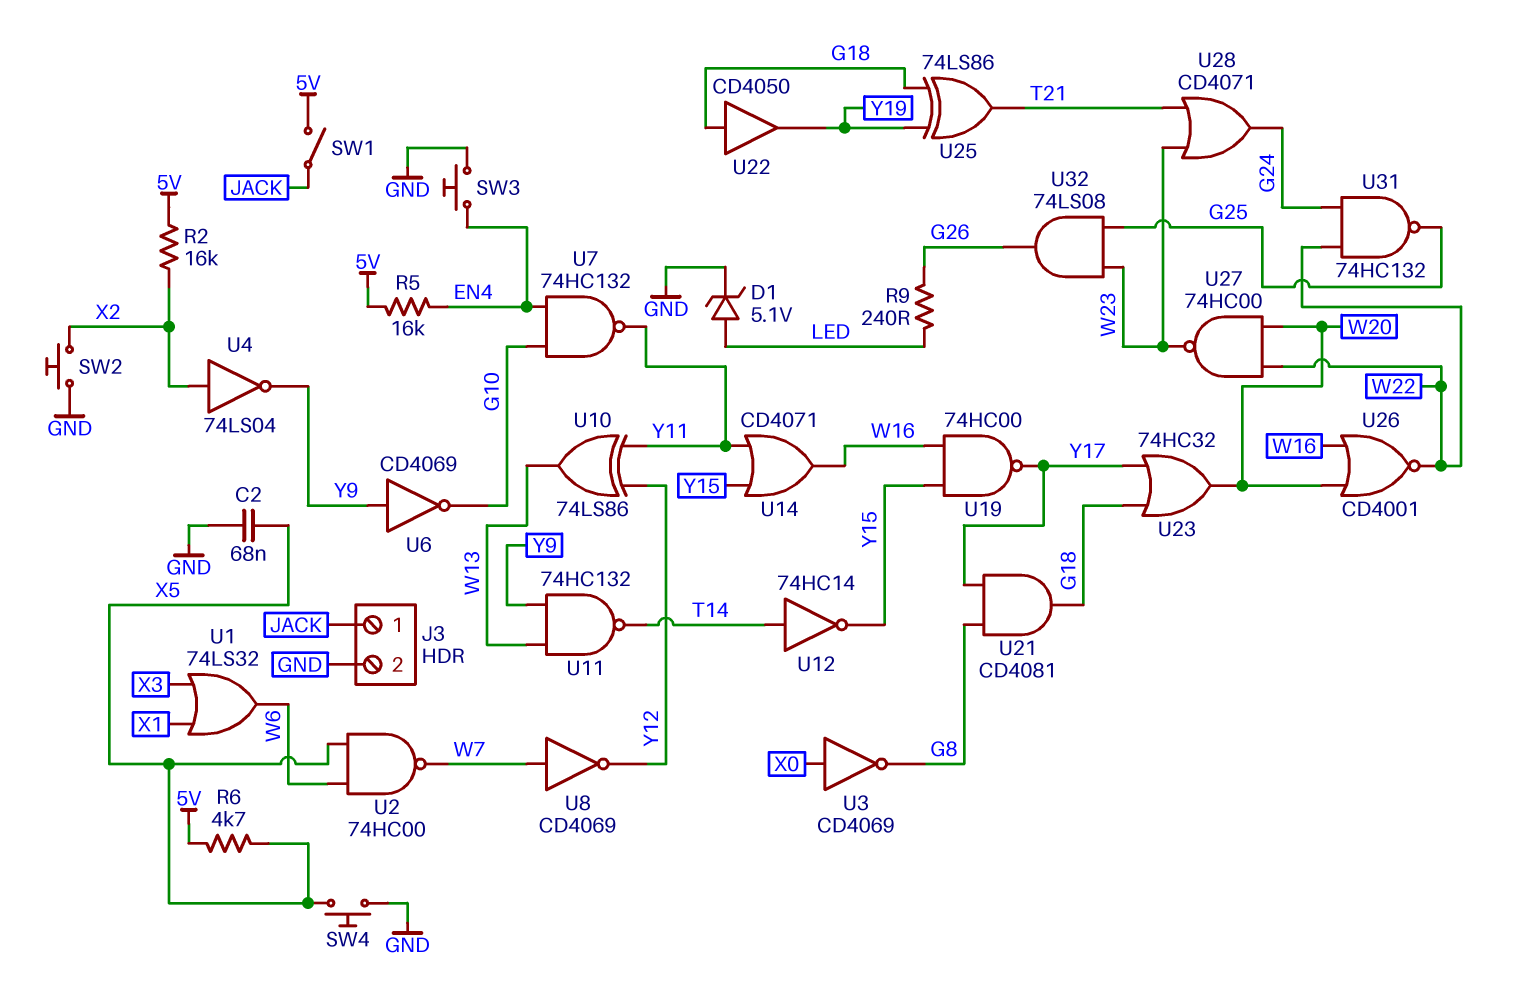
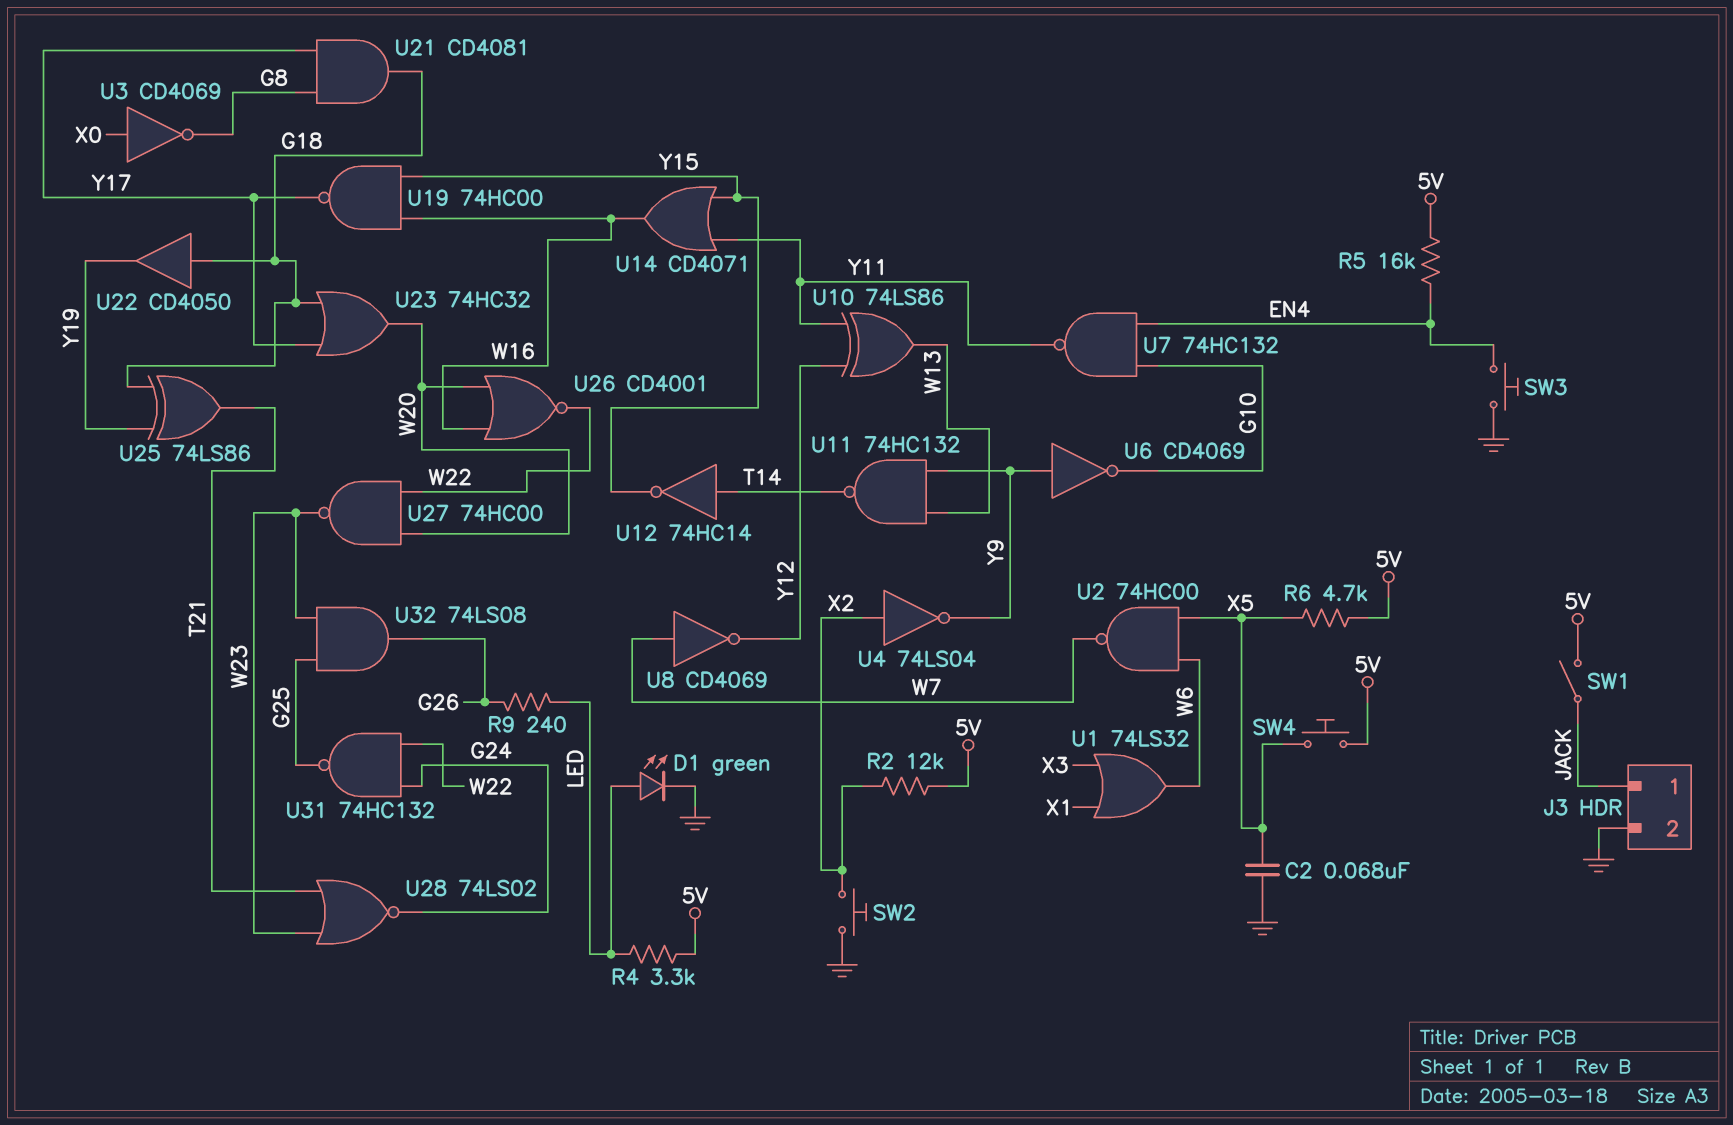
D1: zener 5.1V (A LED, K GND) -> LED green (A LED, K GND)
R2: 16k (5V, X2) -> 12k (5V, X2)
R4: none -> 3.3k (5V, LED)
SW4: button (GND, X5) -> button (5V, X5)
U28: OR CD4071 (in T21, in W23, out G24) -> NOR 74LS02 (in T21, in W23, out G24)

